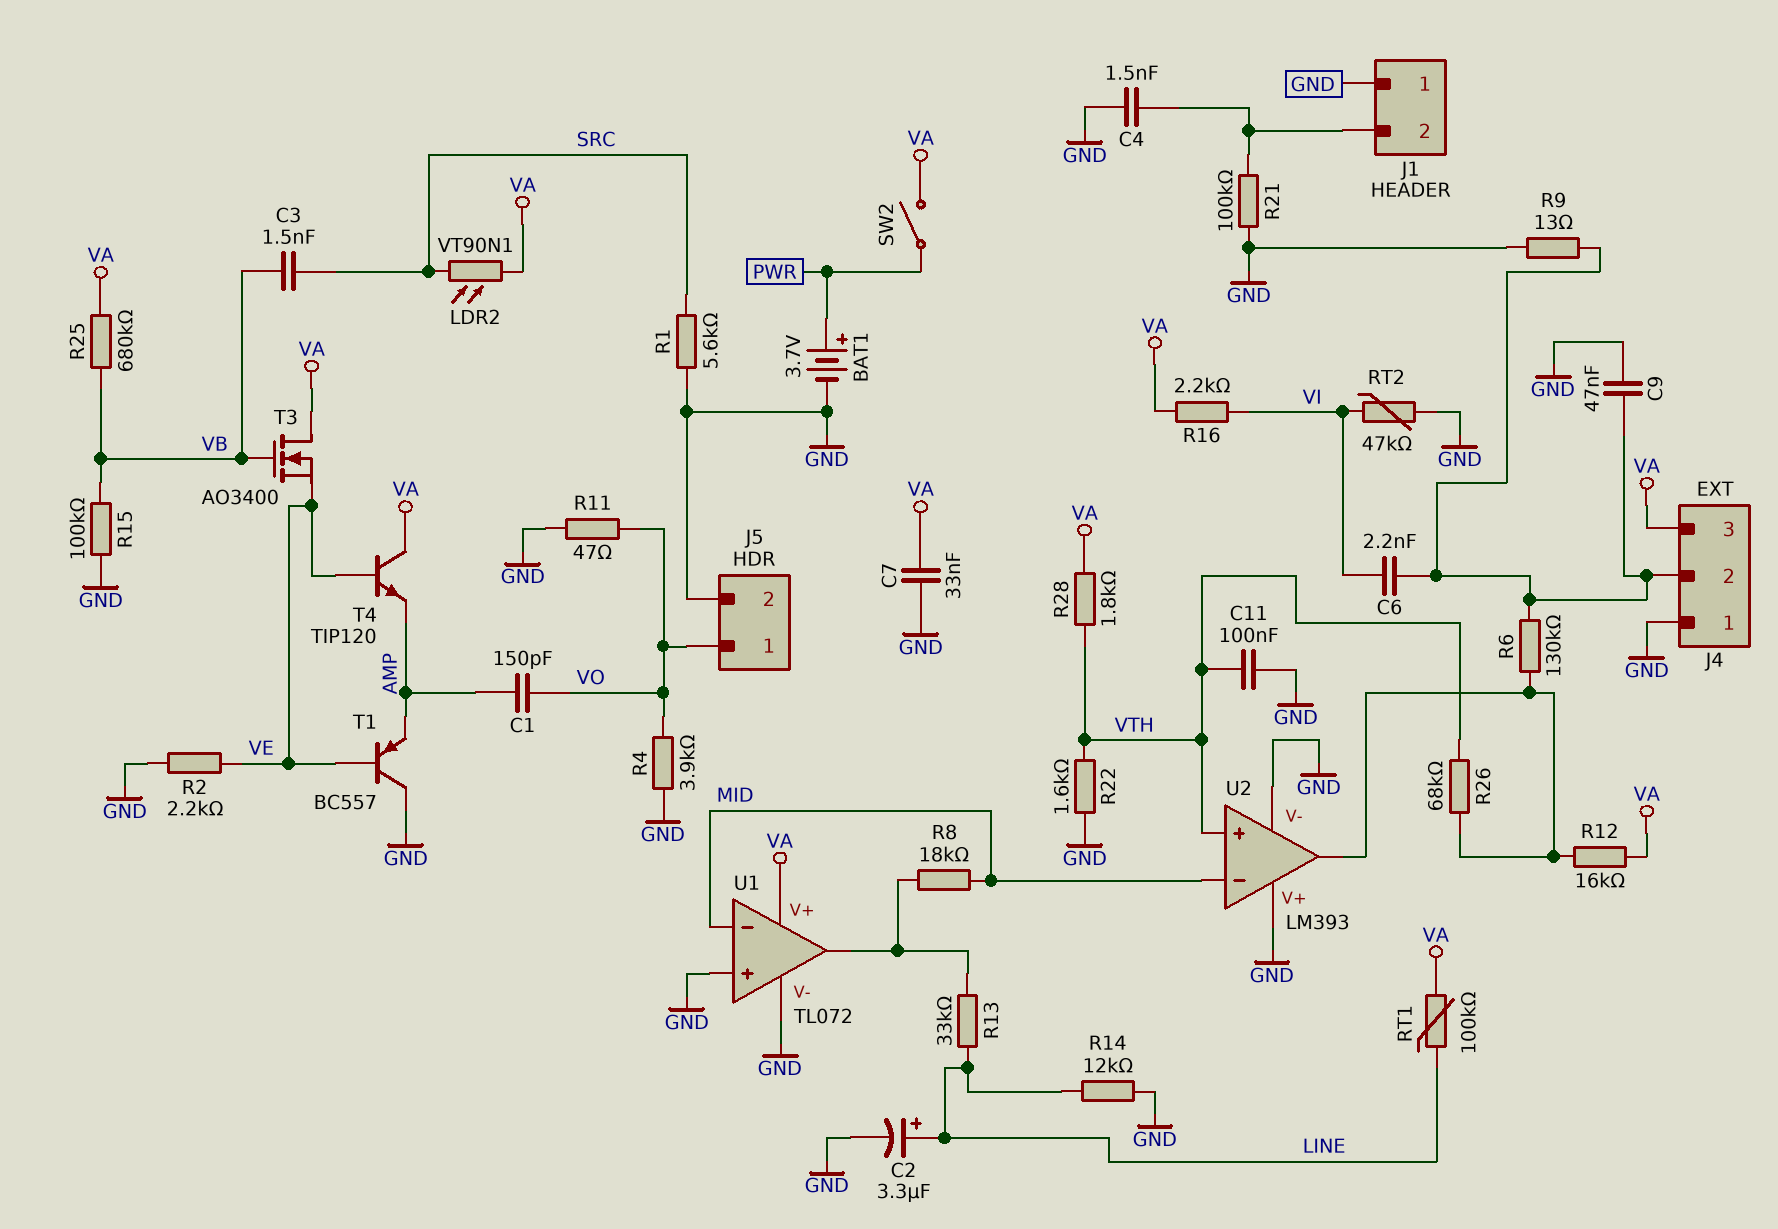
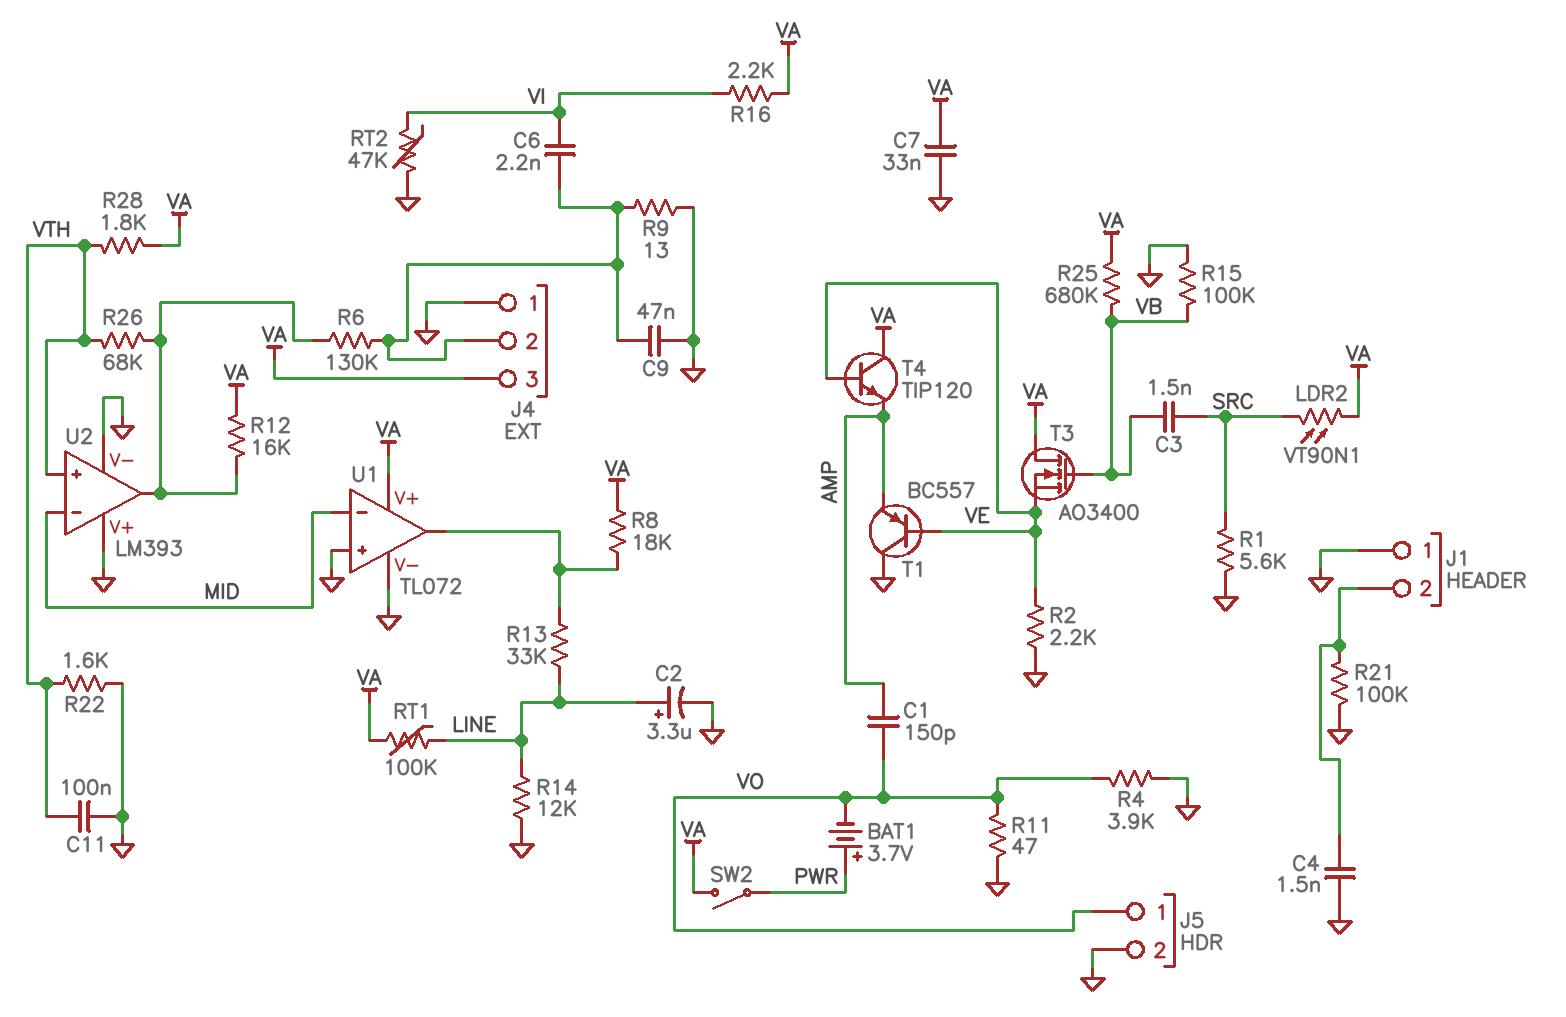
BAT1: 3.7V (plus PWR, minus GND) -> 3.7V (plus PWR, minus VO)
R8: 18k (MID, U1/out) -> 18k (U1/out, VA)

